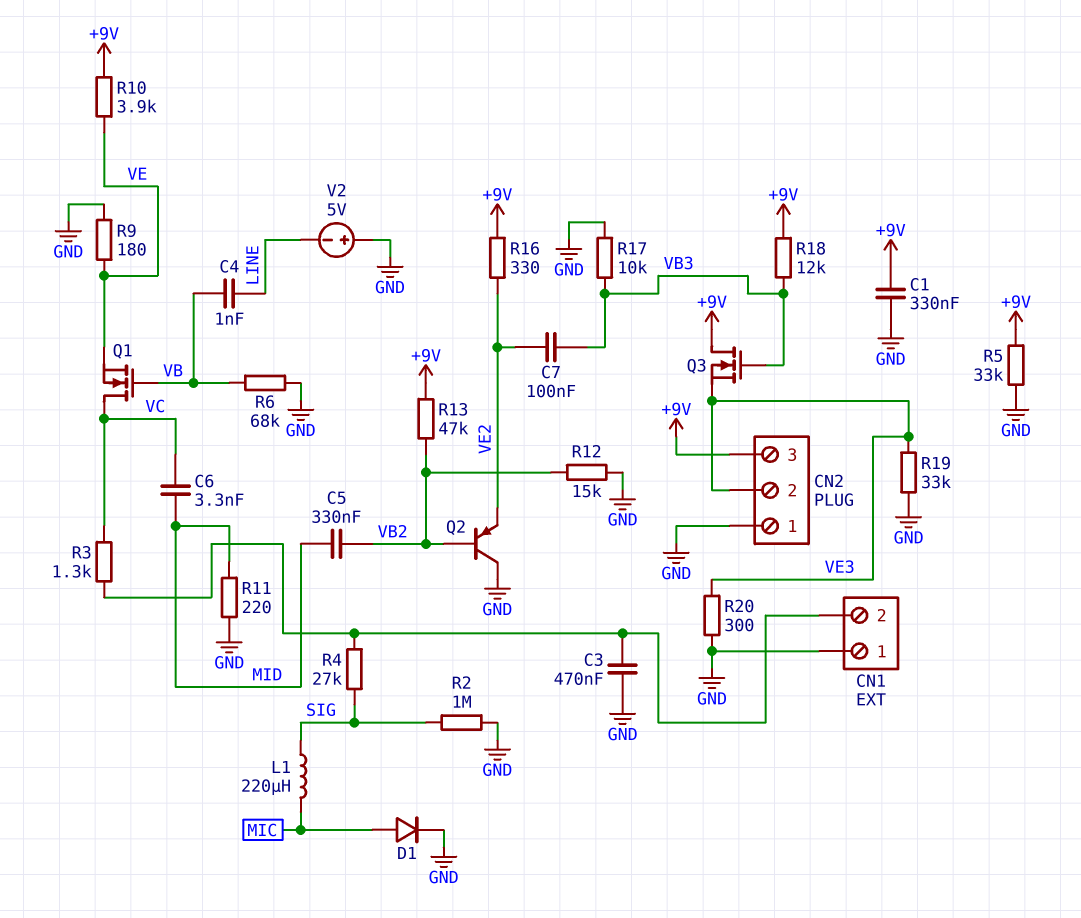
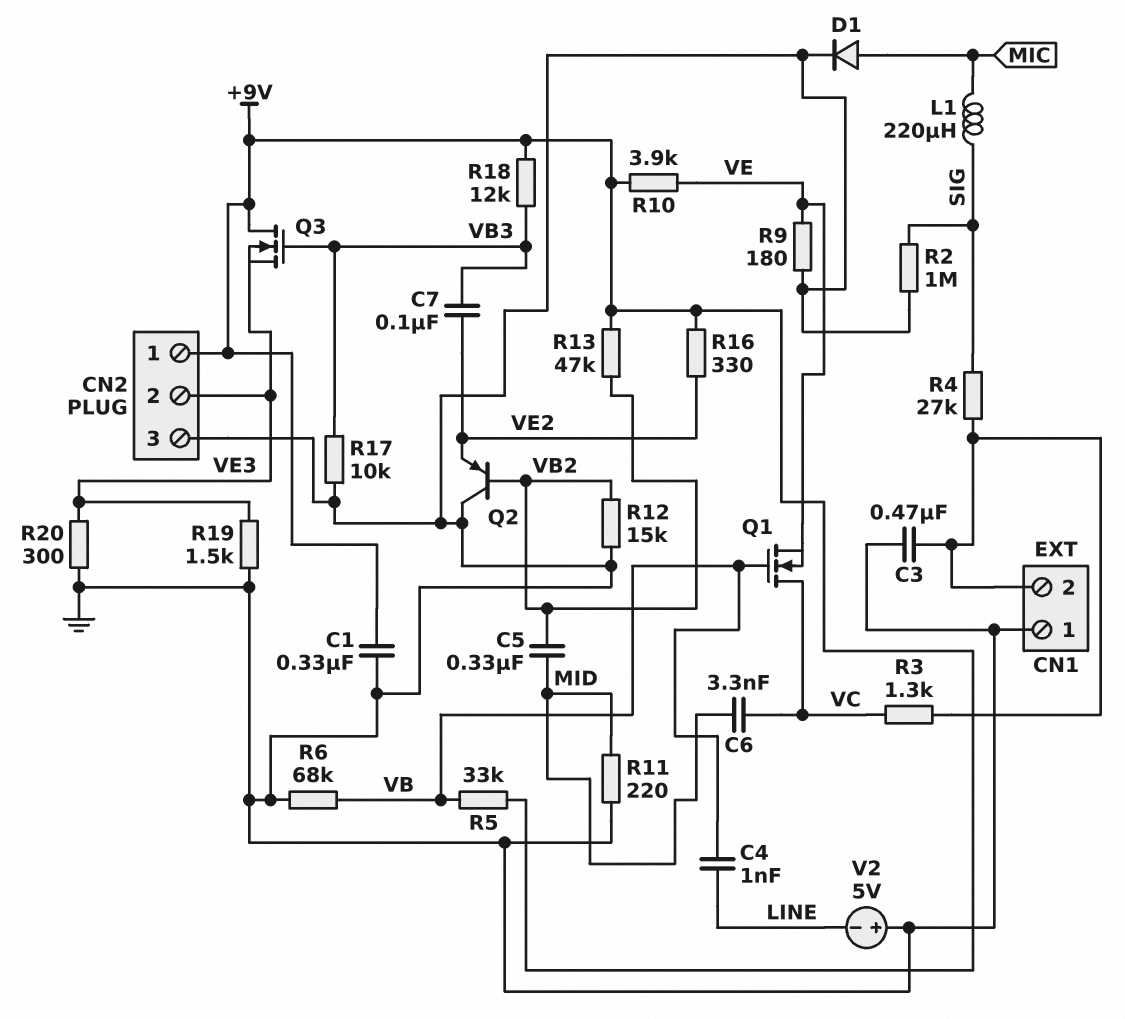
CN2 pin 1: GND -> +9V
CN2 pin 3: +9V -> GND
R5: 33k (+9V, GND) -> 33k (+9V, VB)
R19: 33k (GND, VE3) -> 1.5k (GND, VE3)

